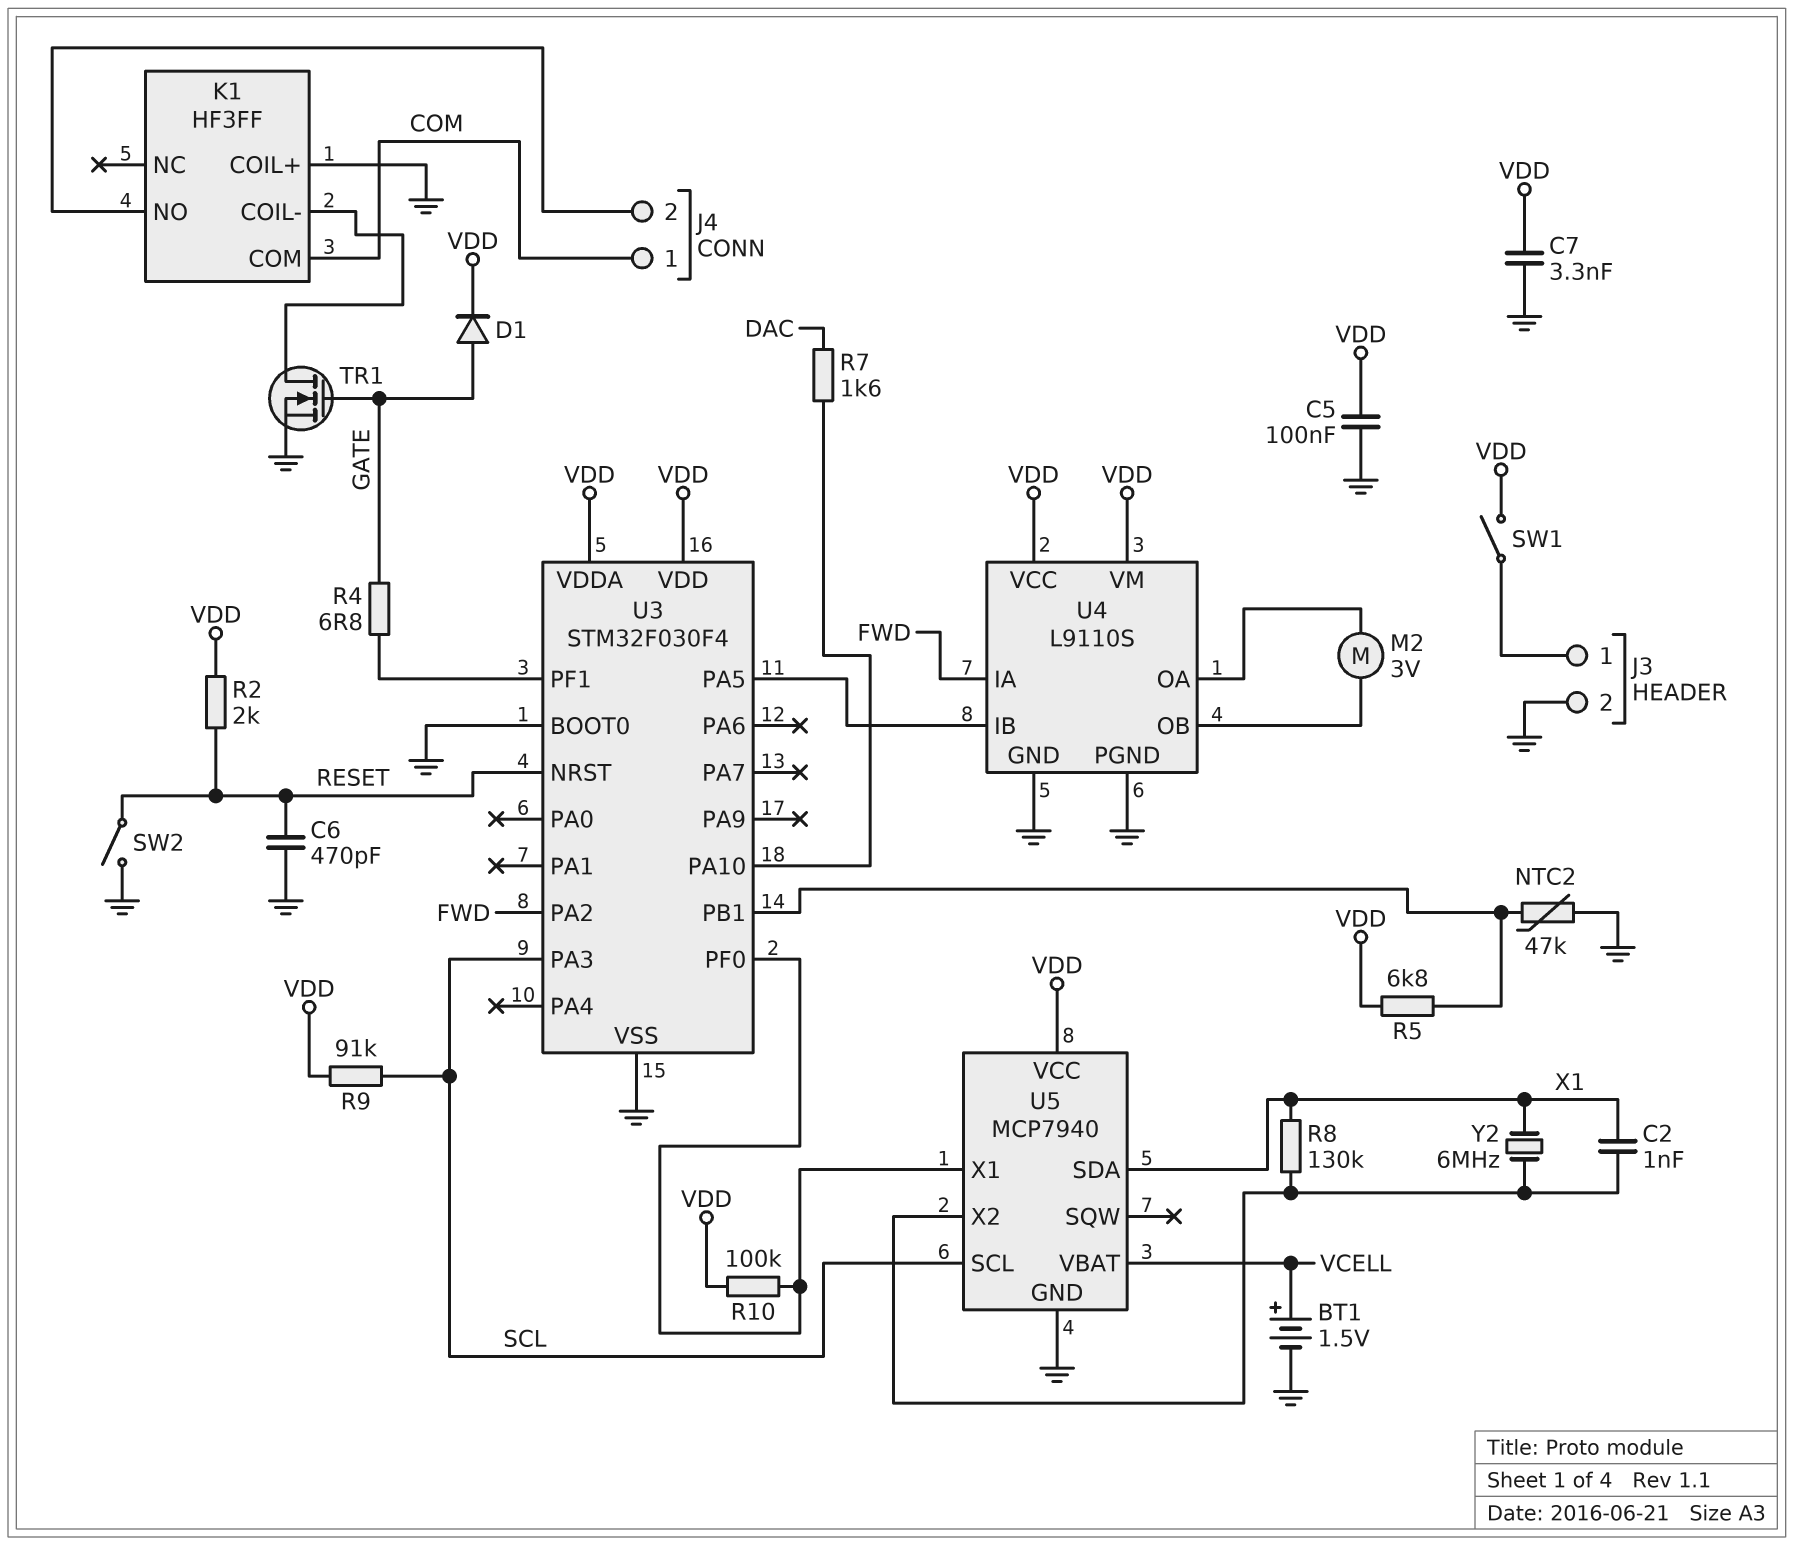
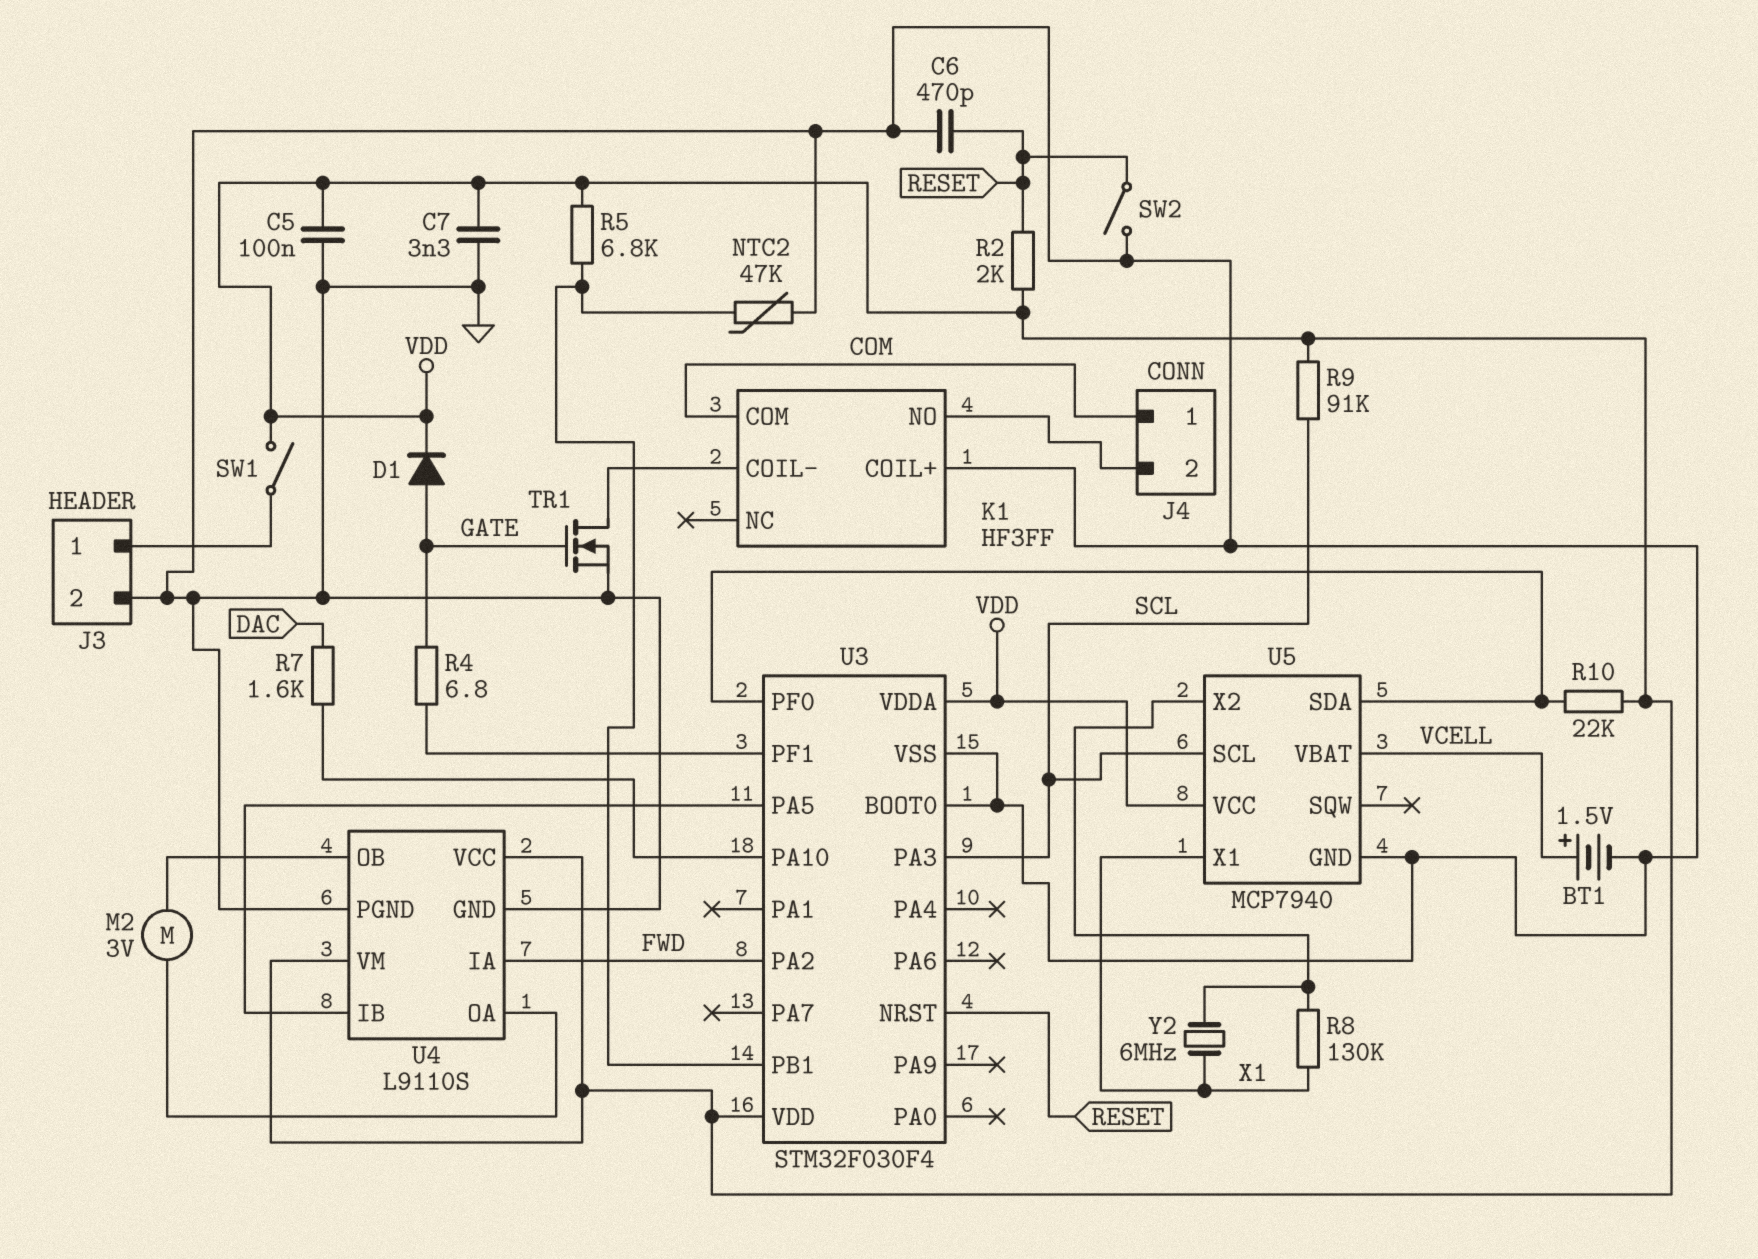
C2: 1nF (U5/X2, X1) -> none
R10: 100k (U3/PF0, VDD) -> 22k (U3/PF0, VDD)
U5 pin SDA: X1 -> U3/PF0
U5 pin X1: U3/PF0 -> X1

